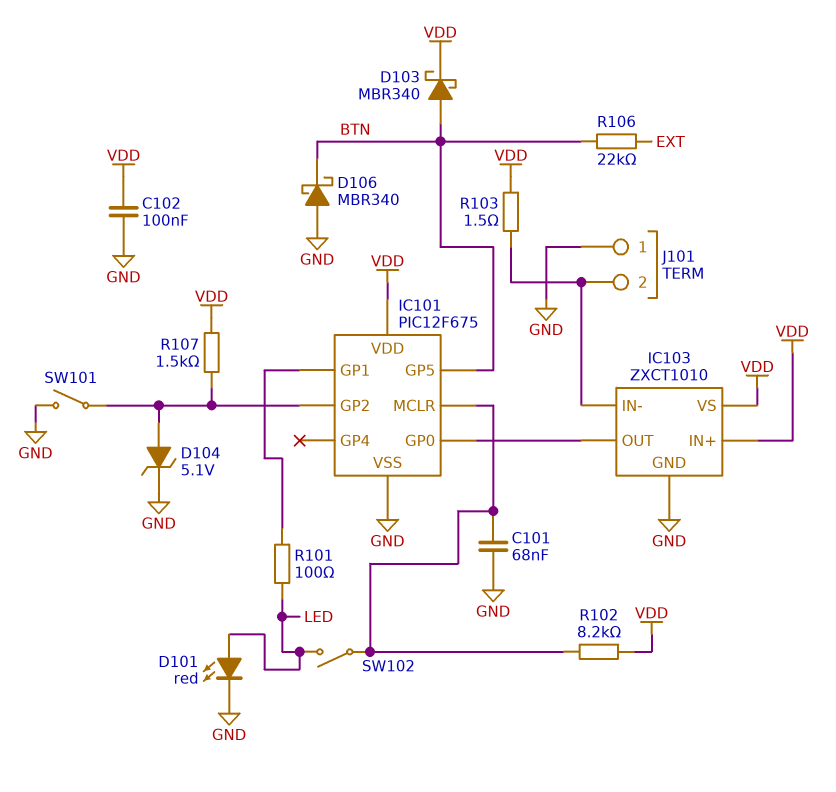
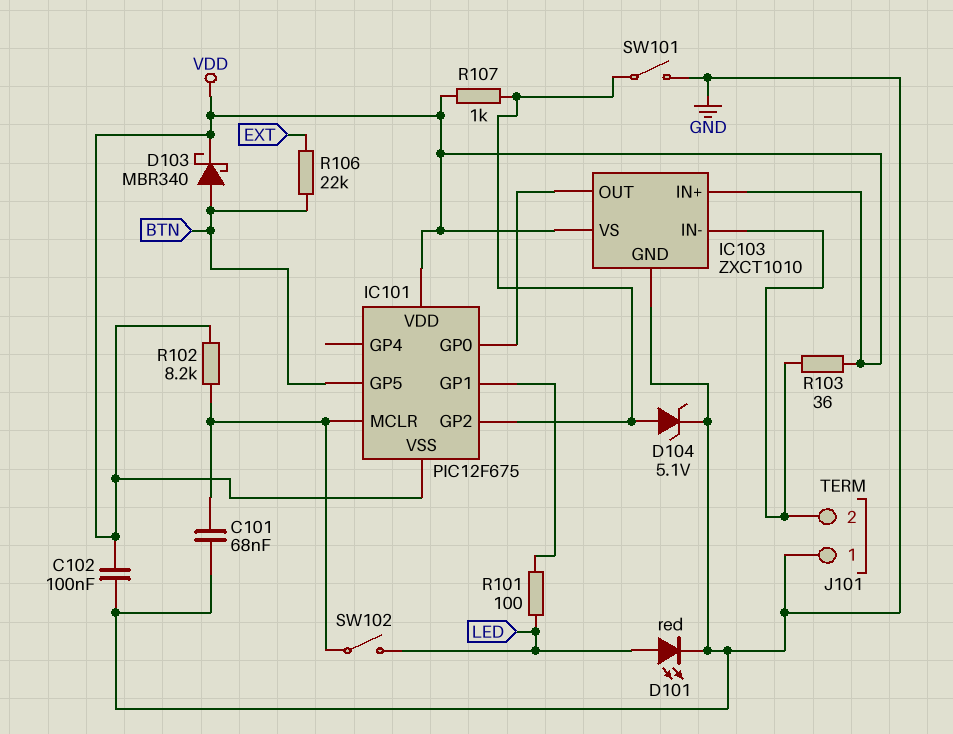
D106: schottky MBR340 (A GND, K BTN) -> none
IC101 pin VSS: GND -> VDD
R103: 1.5 (IC103/IN-, VDD) -> 36 (IC103/IN-, VDD)
R107: 1.5k (IC101/GP2, VDD) -> 1k (IC101/GP2, VDD)

